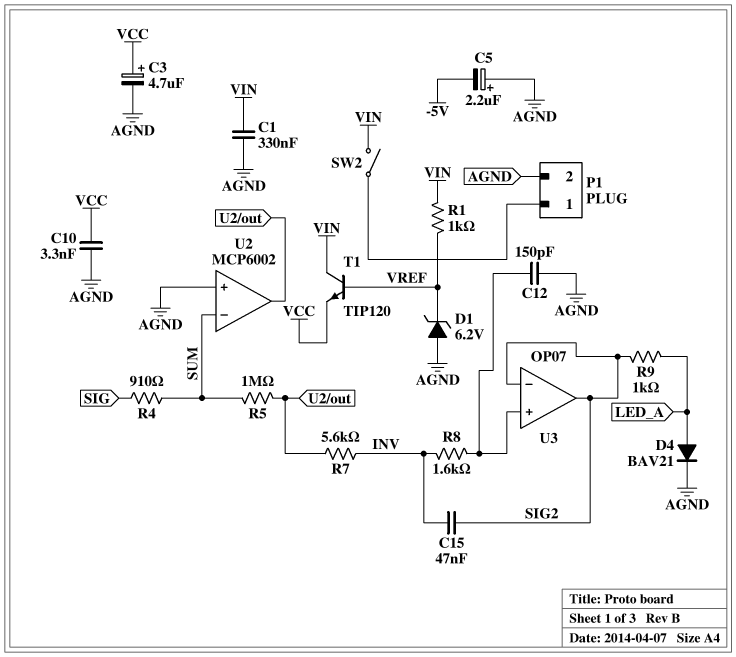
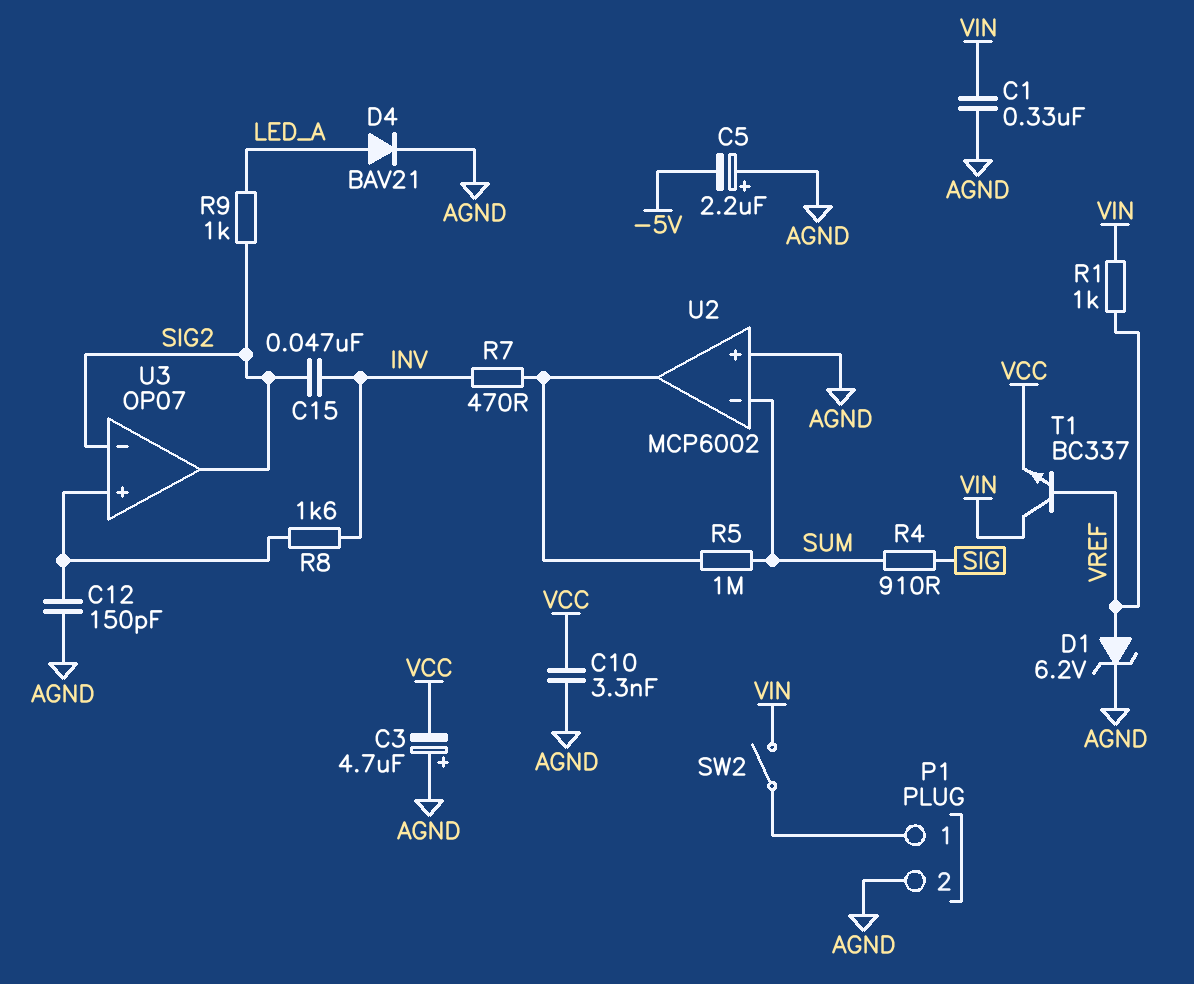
C3: 4.7uF (plus VCC, minus AGND) -> 4.7uF (plus AGND, minus VCC)
D1: zener 6.2V (A AGND, K VREF) -> zener 6.2V (A VREF, K AGND)
R7: 5.6k (INV, U2/out) -> 470 (INV, U2/out)
T1: NPN TIP120 (B VREF, C VIN, E VCC) -> NPN BC337 (B VREF, C VIN, E VCC)

